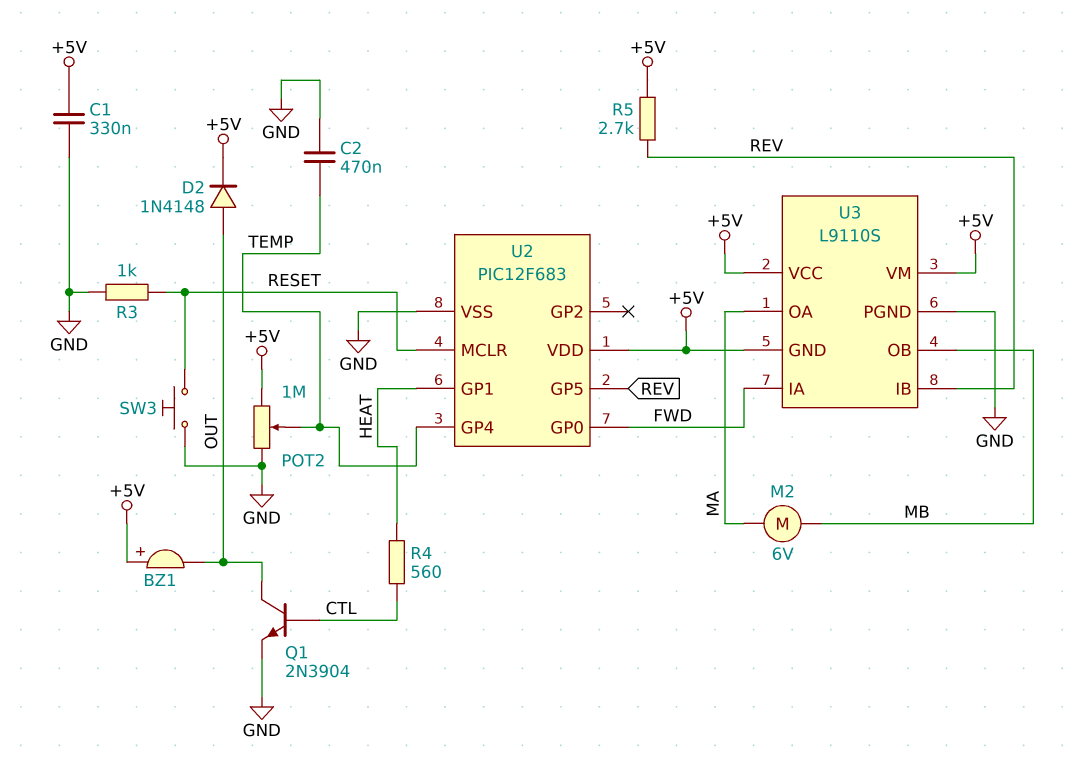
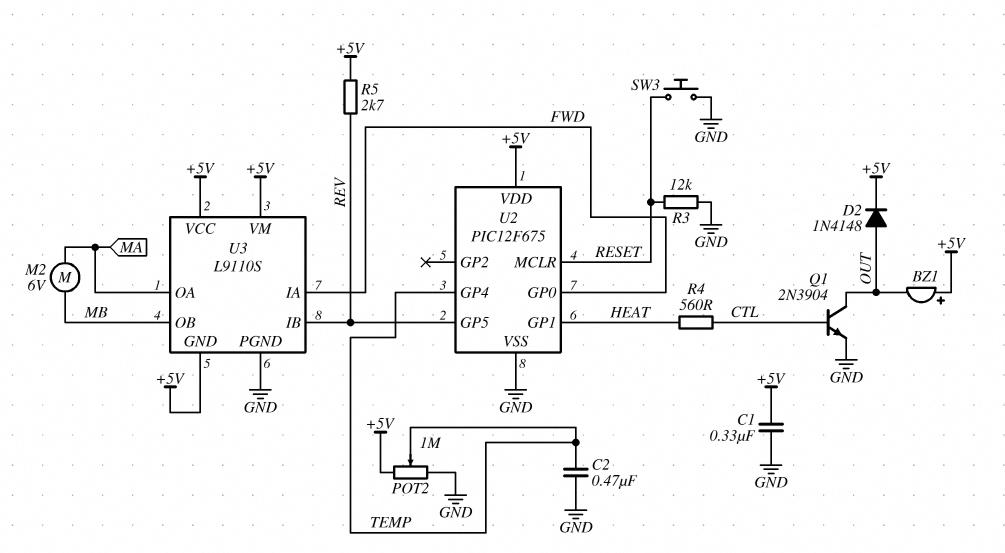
R3: 1k (GND, RESET) -> 12k (GND, RESET)
U2: PIC12F683 -> PIC12F675

